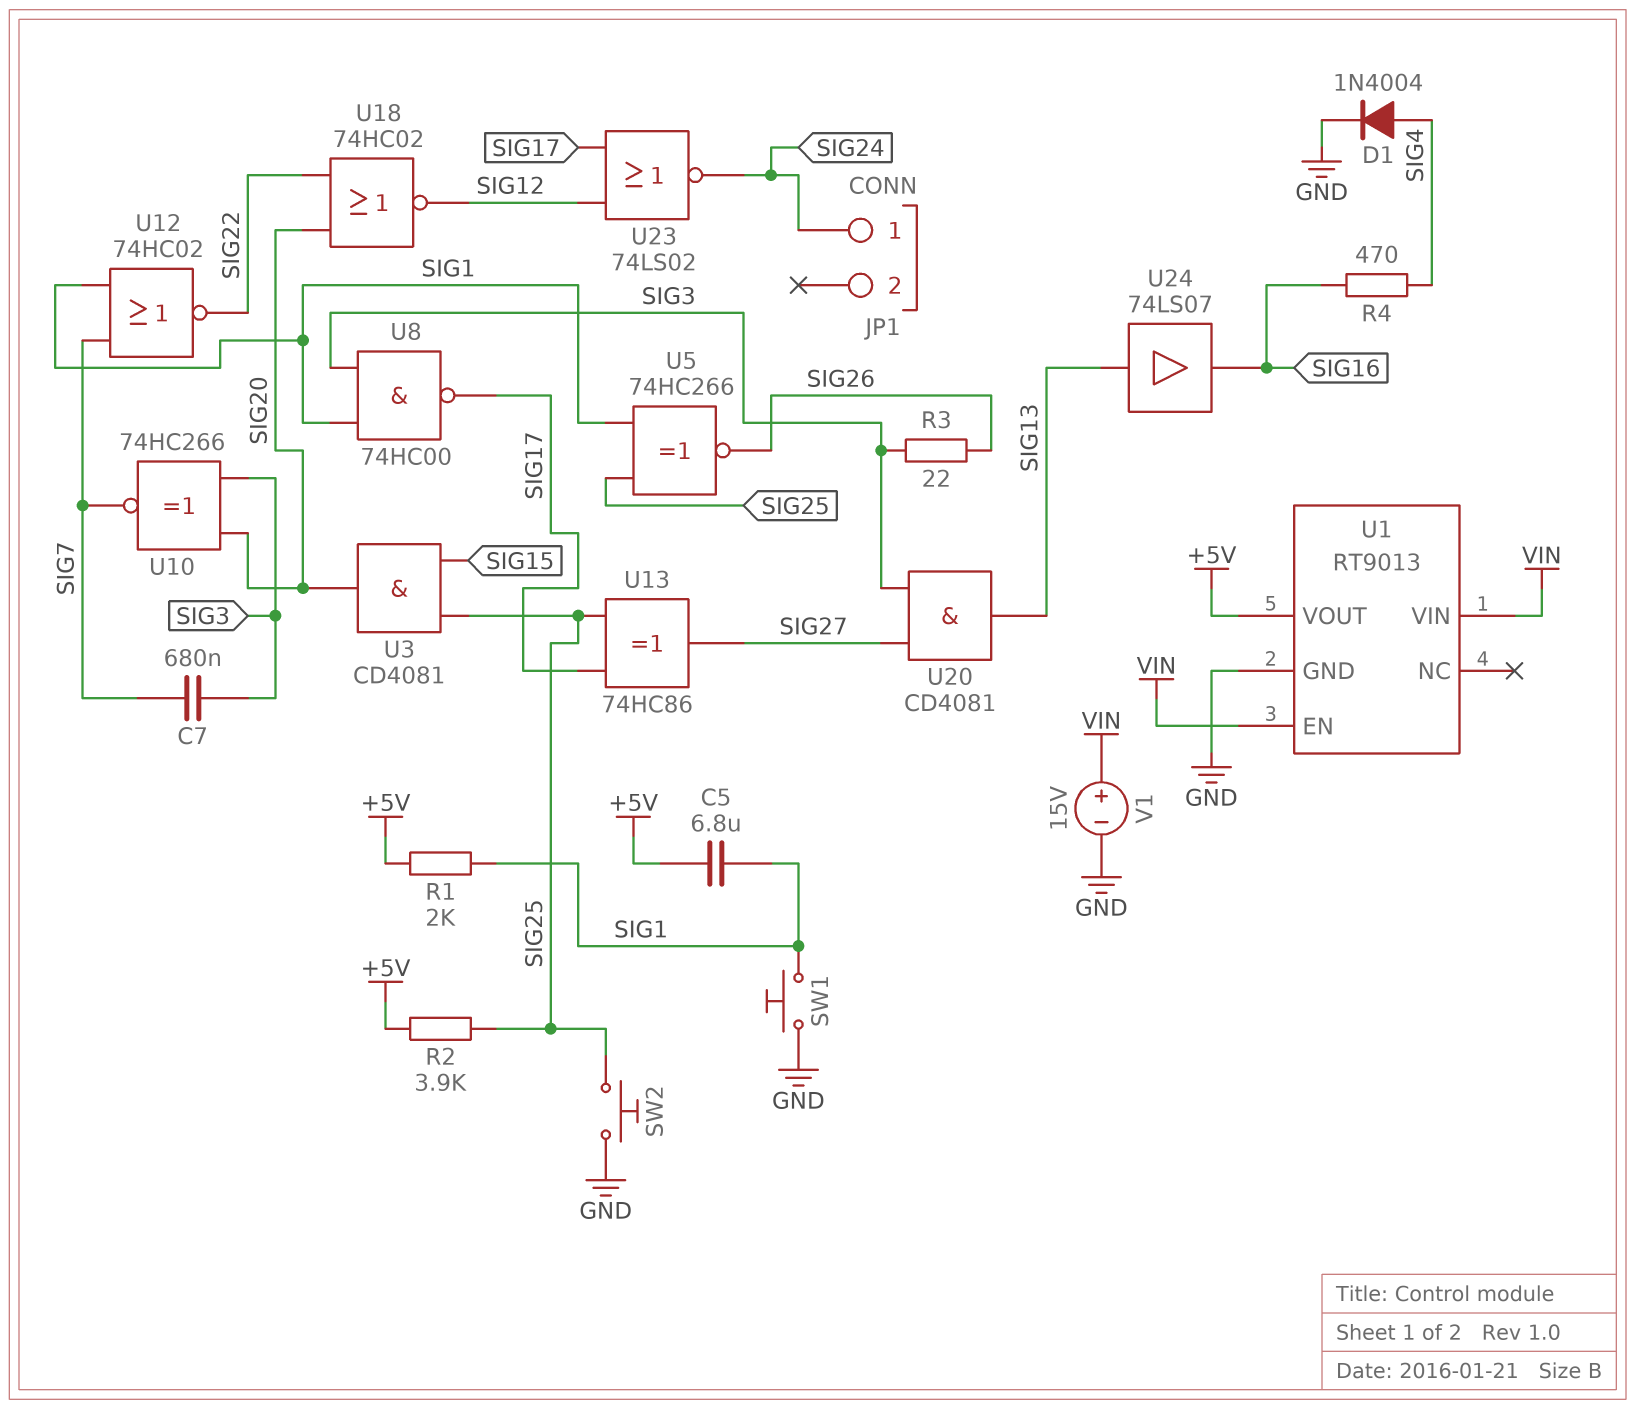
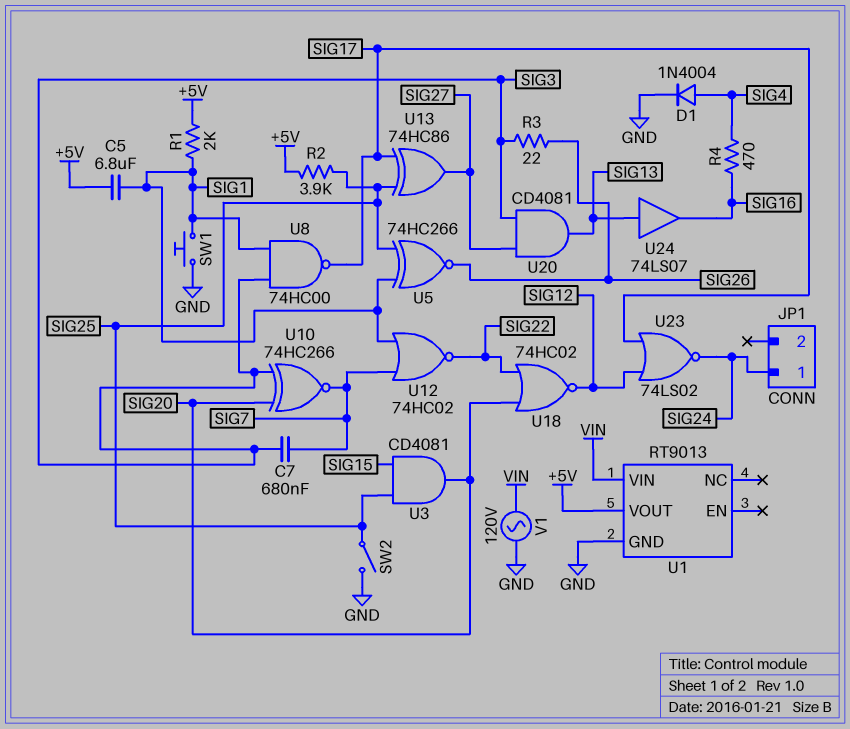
SW2: button (GND, SIG25) -> switch (GND, SIG25)
U1 pin EN: VIN -> none
V1: 15V (plus VIN, minus GND) -> AC 120V (GND, VIN)

